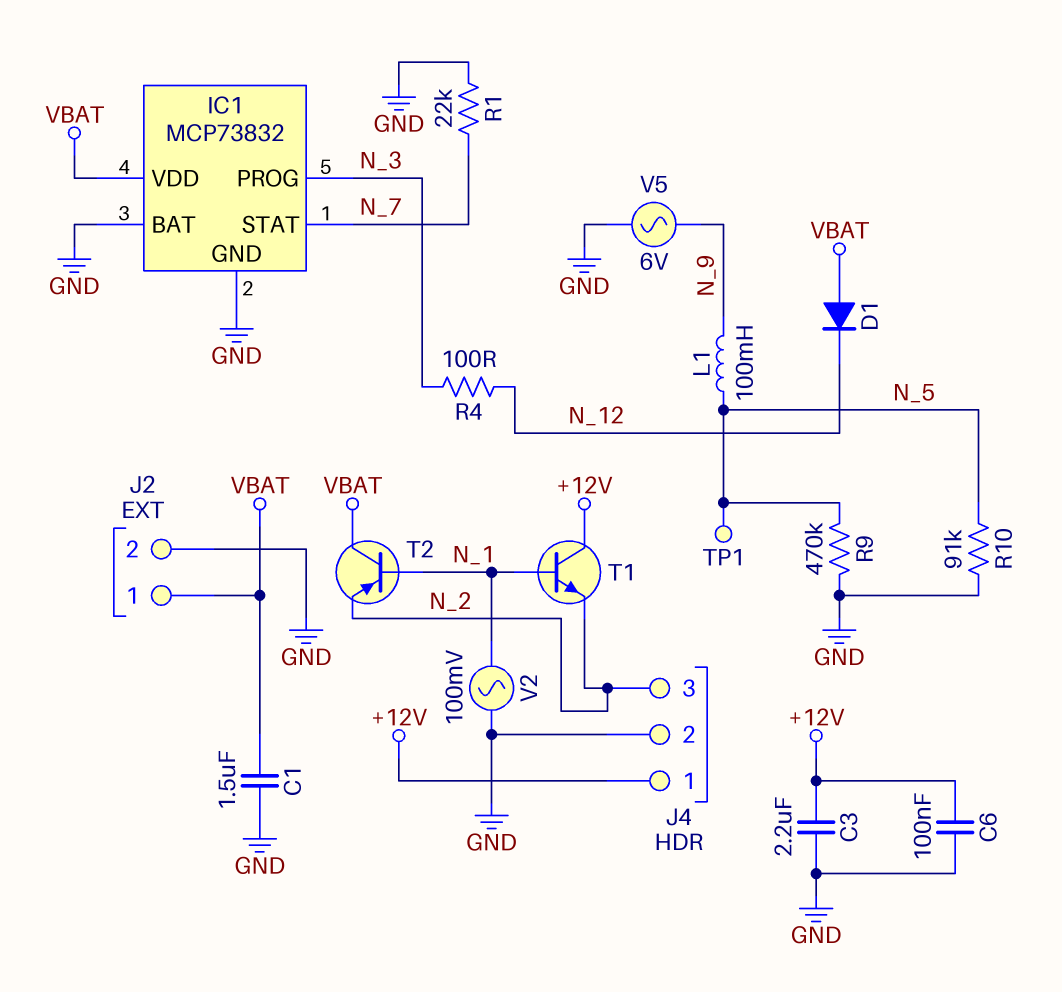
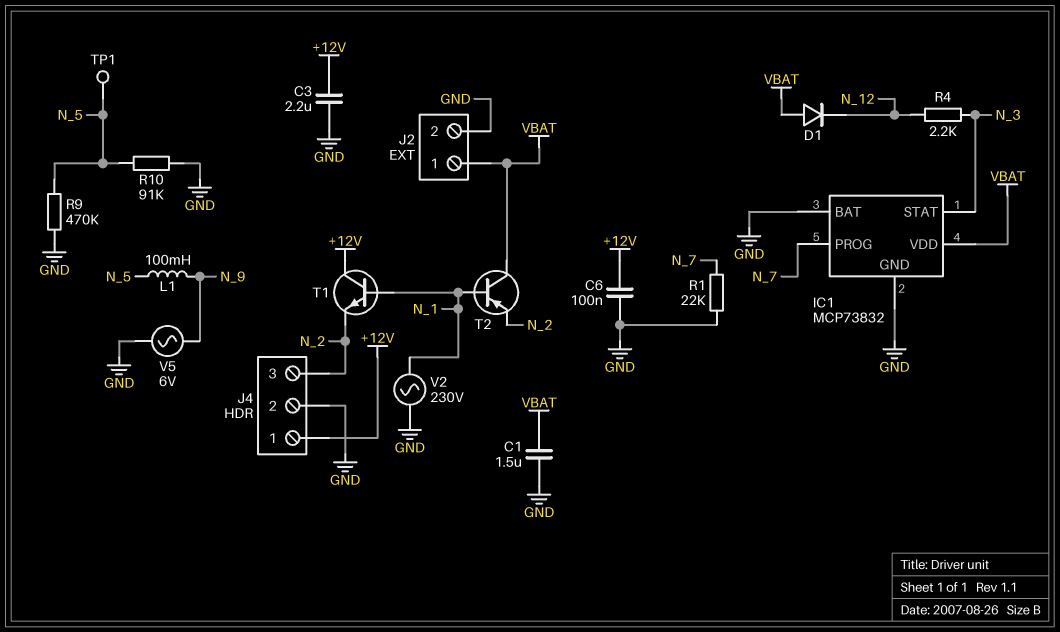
IC1 pin PROG: N_3 -> N_7
IC1 pin STAT: N_7 -> N_3
R4: 100 (N_3, N_12) -> 2.2k (N_3, N_12)
V2: AC 100mV (GND, N_1) -> AC 230V (GND, N_1)

